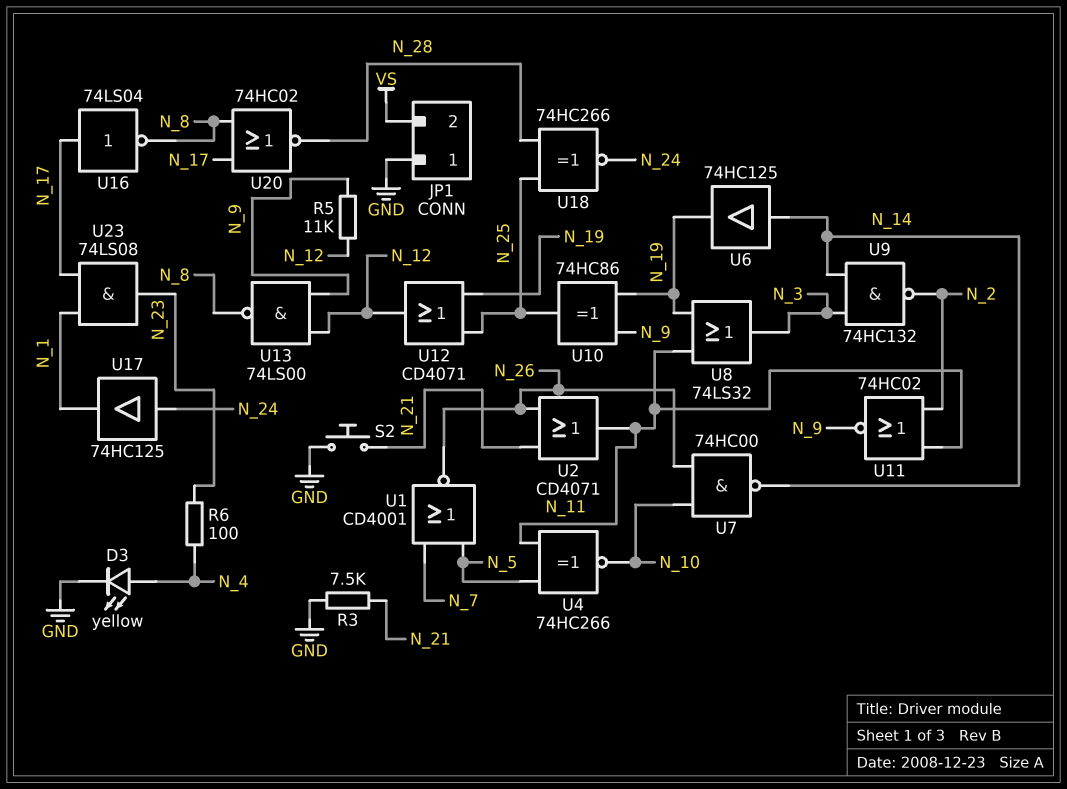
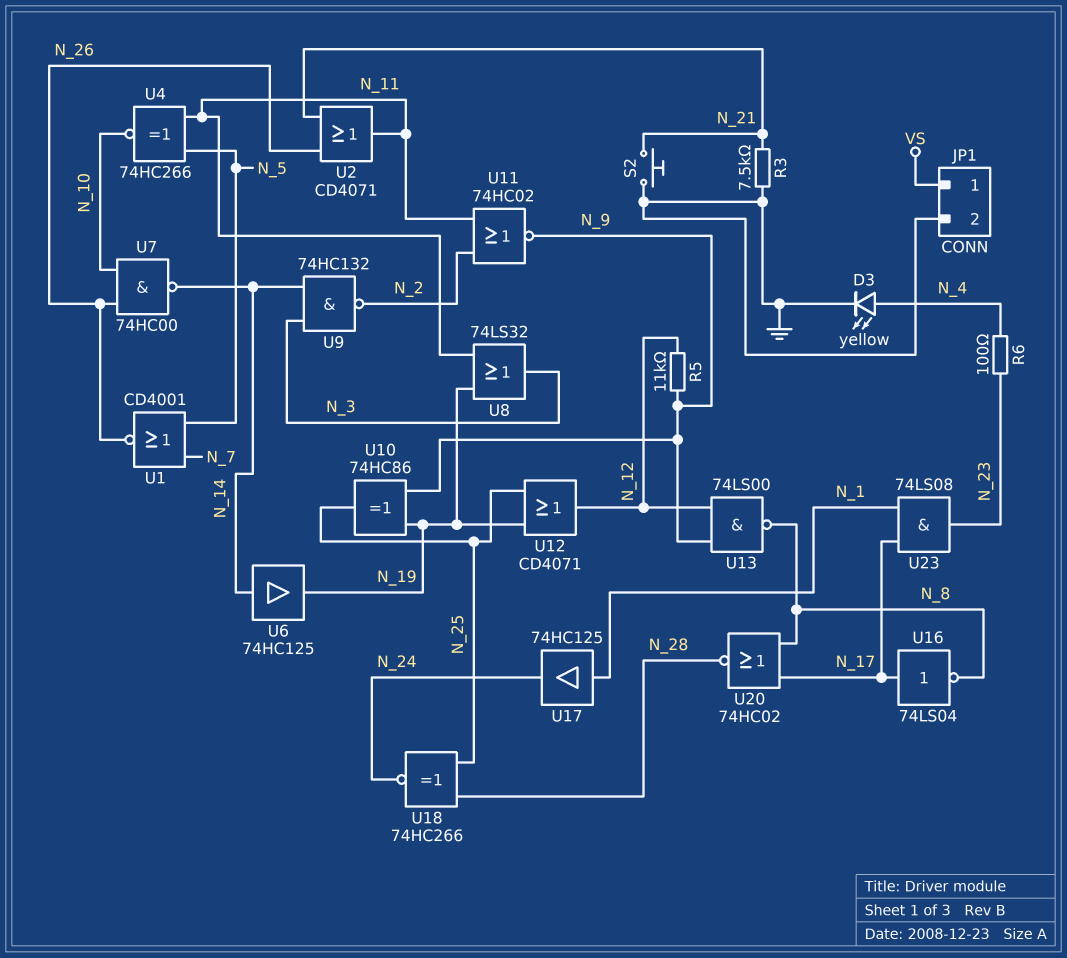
JP1 pin 1: GND -> VS
JP1 pin 2: VS -> GND
U17: buffer 74HC125 (in N_24, out N_1) -> buffer 74HC125 (in N_1, out N_24)

